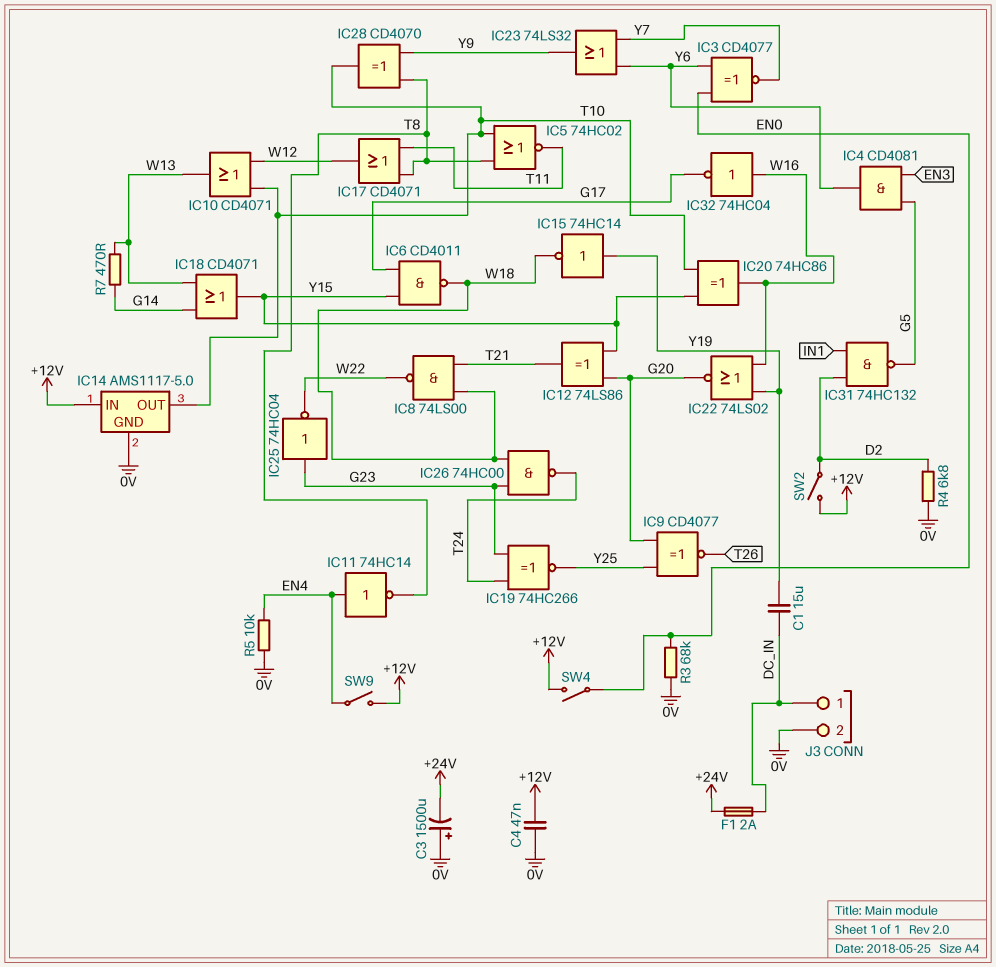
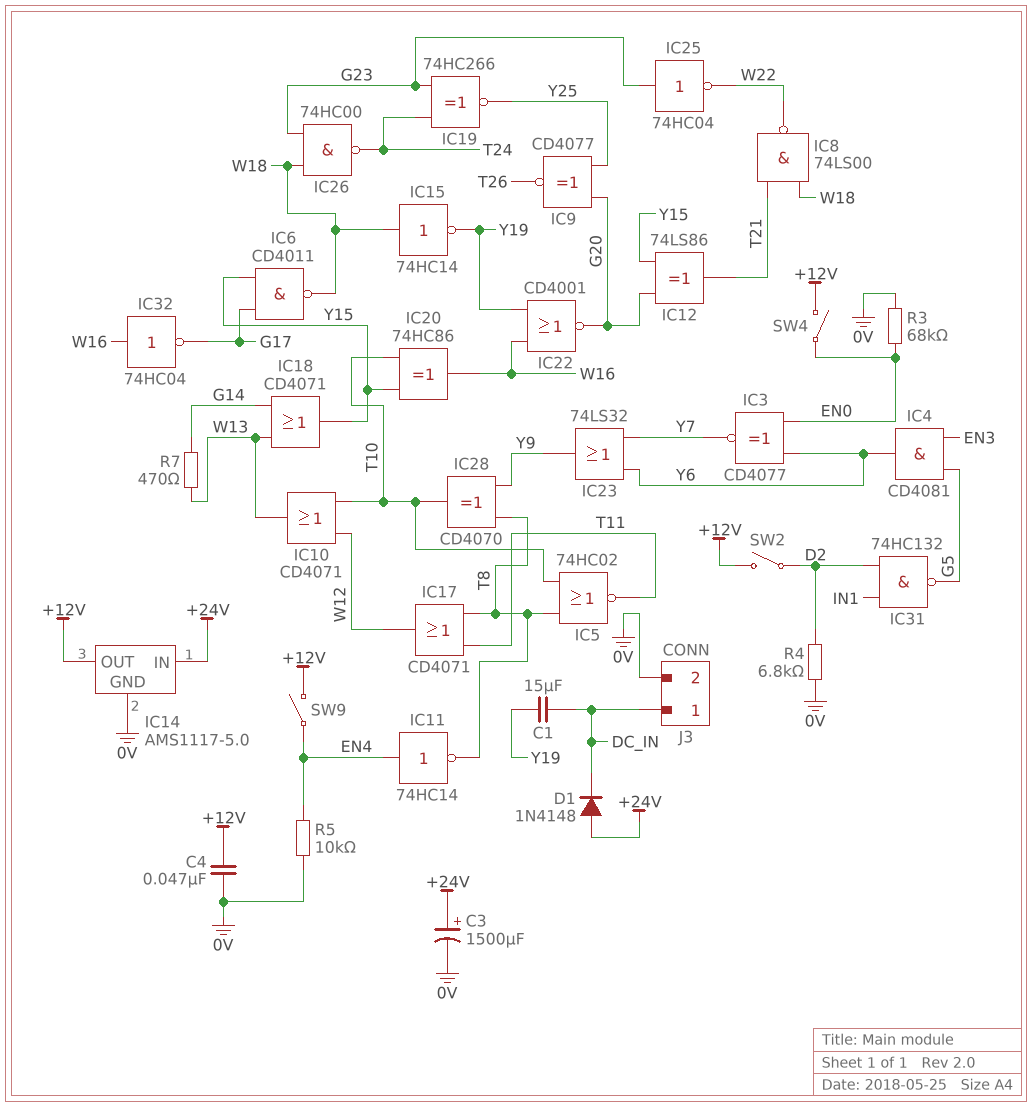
C3: 1500uF (plus 0V, minus +24V) -> 1500uF (plus +24V, minus 0V)
D1: none -> diode 1N4148 (A +24V, K DC_IN)
F1: 2A (+24V, DC_IN) -> none
IC14 pin IN: +12V -> +24V
IC14 pin OUT: T10 -> +12V
IC15: NOT 74HC14 (in Y19, out W18) -> NOT 74HC14 (in W18, out Y19)
IC22: NOR 74LS02 (in W16, in Y19, out G20) -> NOR CD4001 (in W16, in Y19, out G20)

